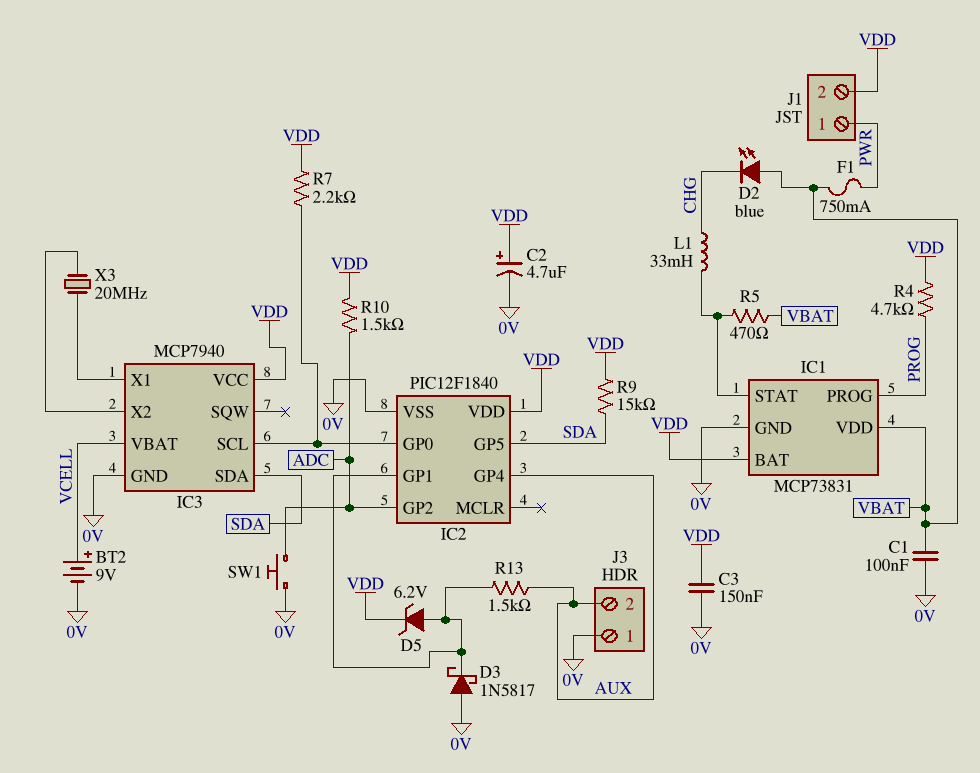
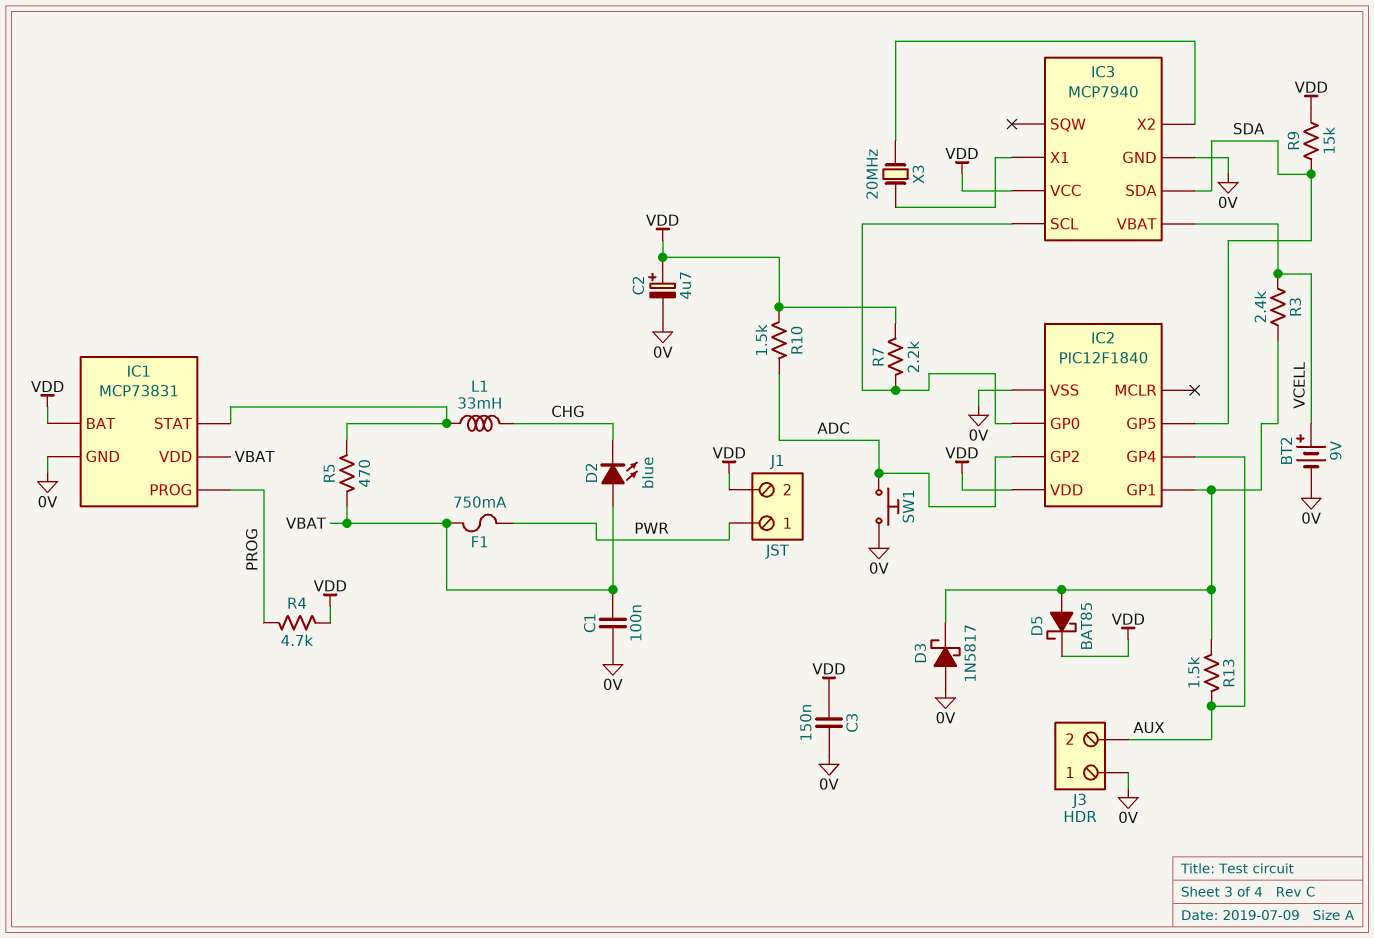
D5: zener 6.2V (A IC2/GP1, K VDD) -> schottky BAT85 (A IC2/GP1, K VDD)
R3: none -> 2.4k (IC2/GP1, VCELL)

